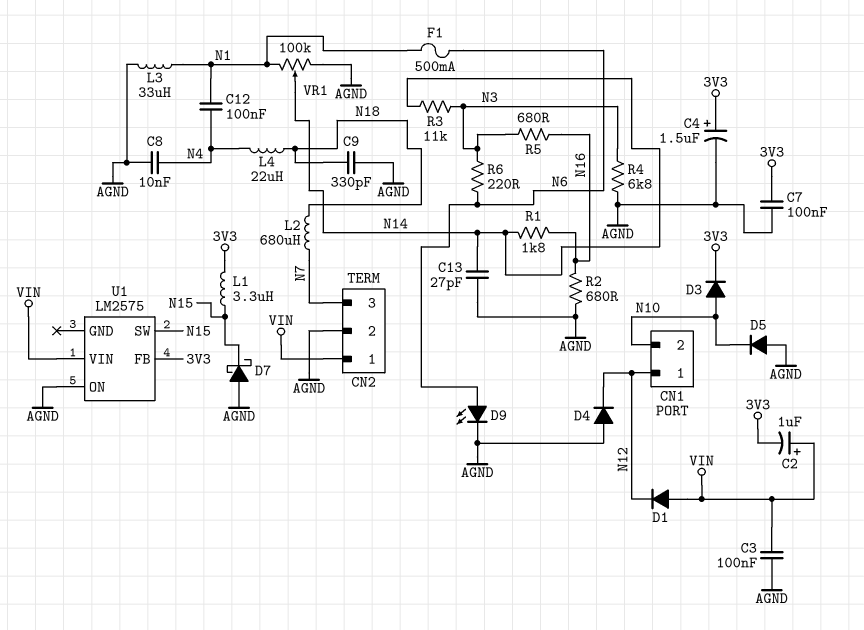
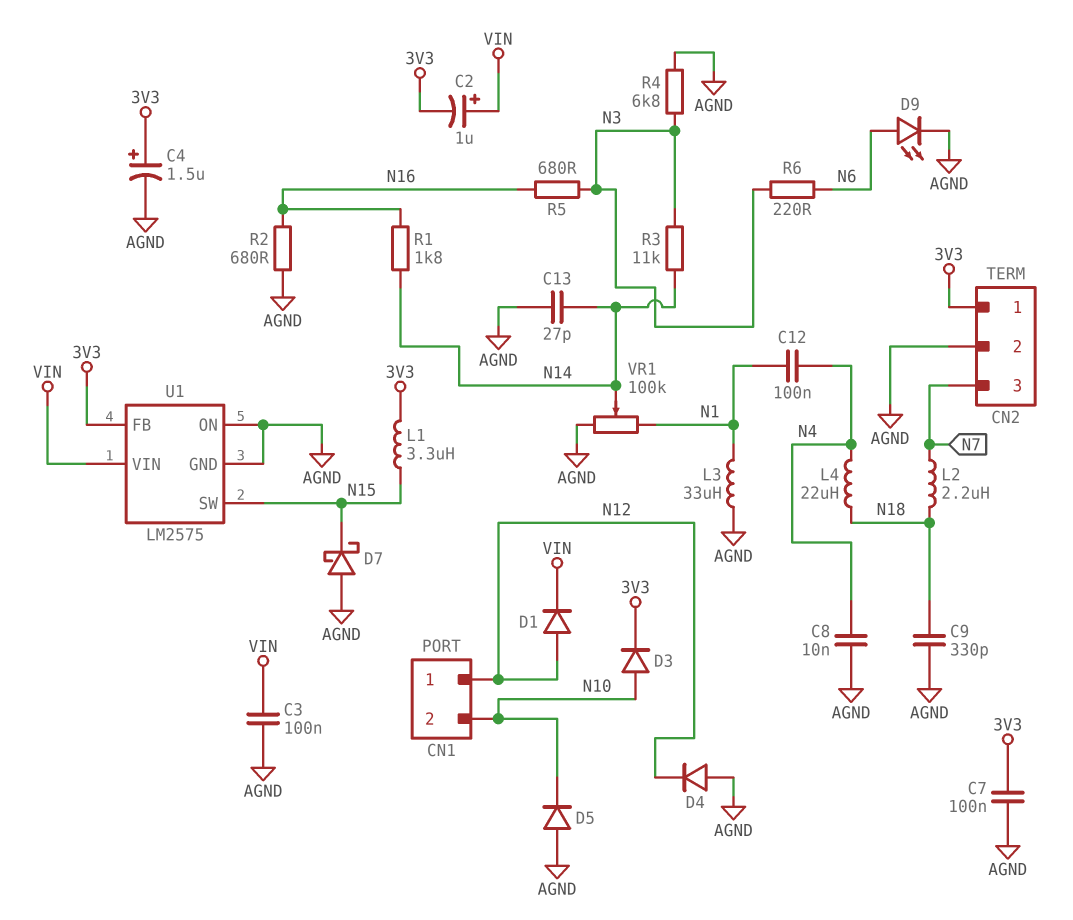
CN2 pin 1: VIN -> 3V3
D1: diode (A VIN, K N12) -> diode (A N12, K VIN)
F1: 500mA (N1, N6) -> none
L2: 680uH (N7, N18) -> 2.2uH (N7, N18)
U1 pin GND: none -> AGND

